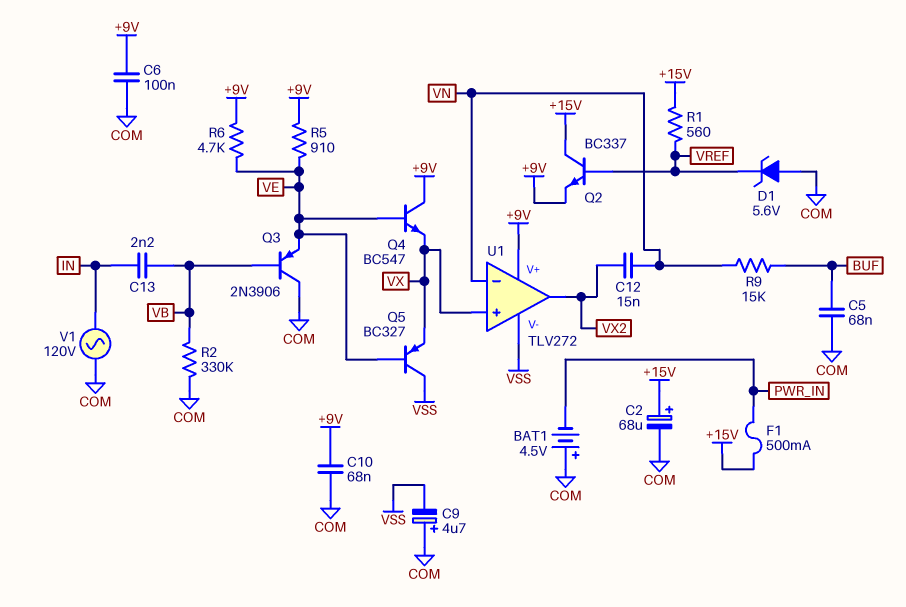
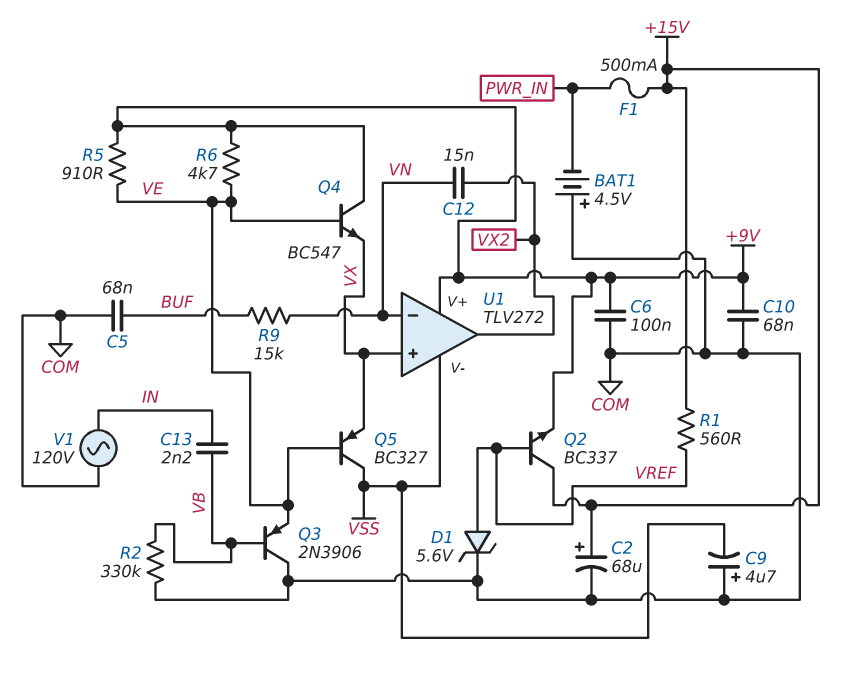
D1: zener 5.6V (A COM, K VREF) -> zener 5.6V (A VREF, K COM)

